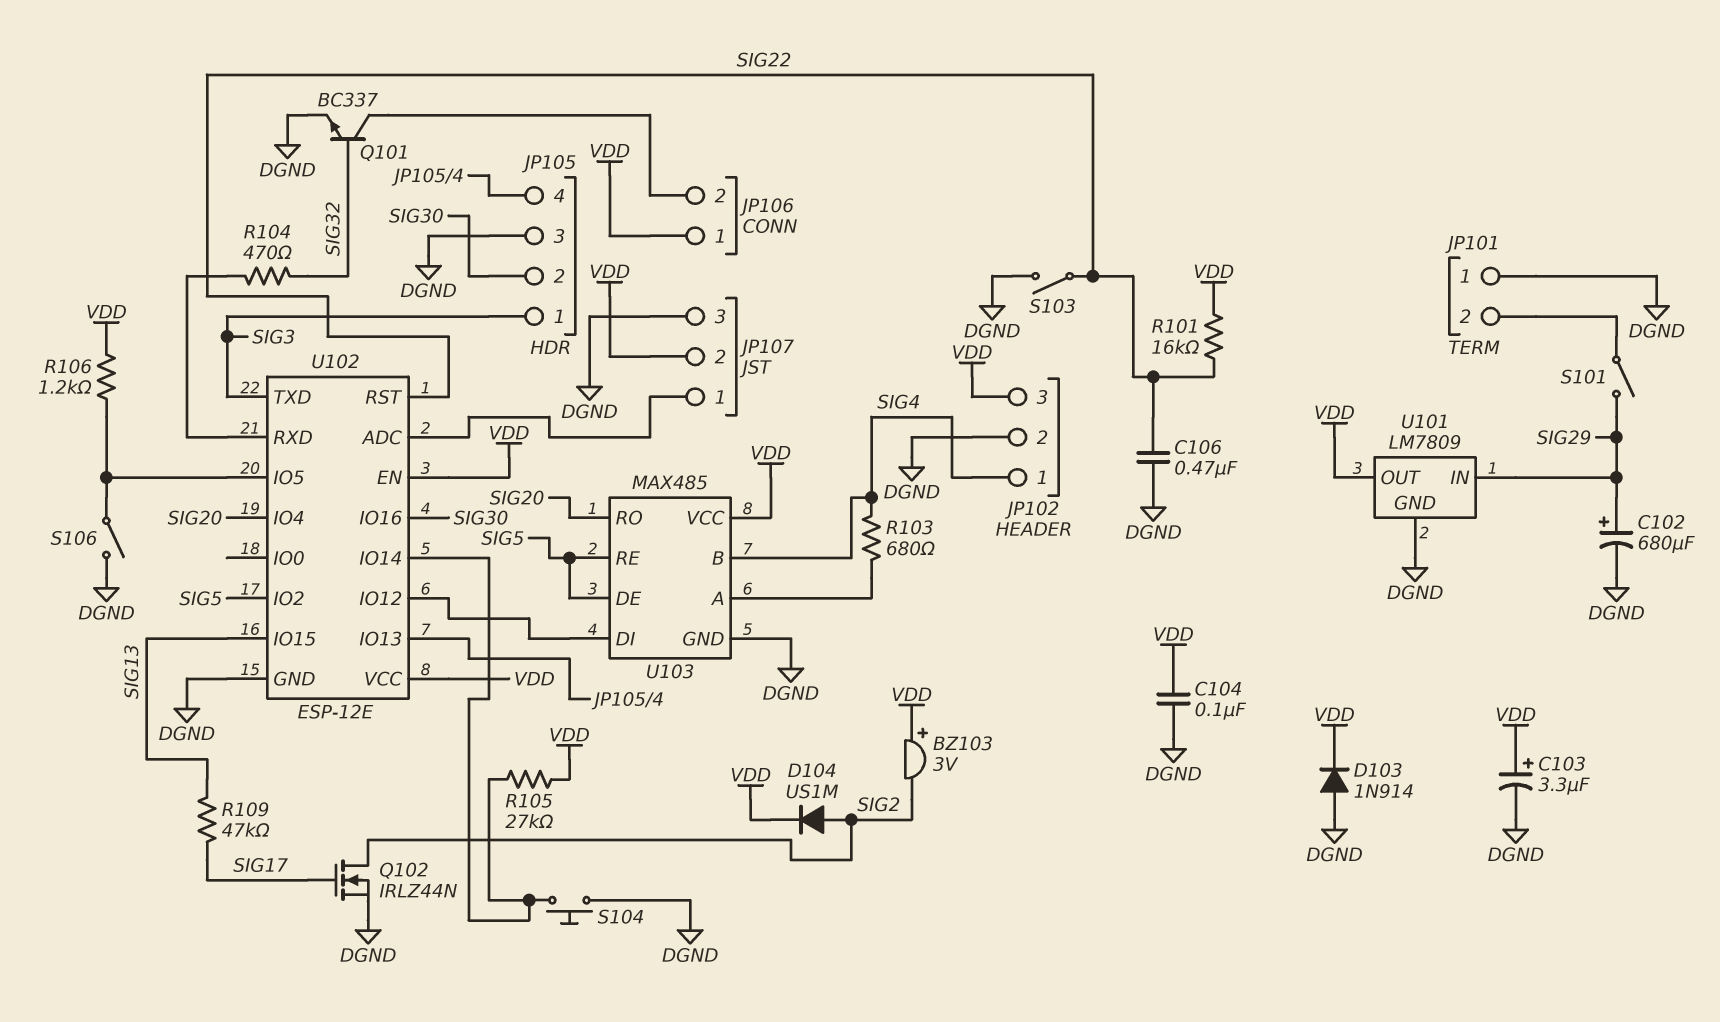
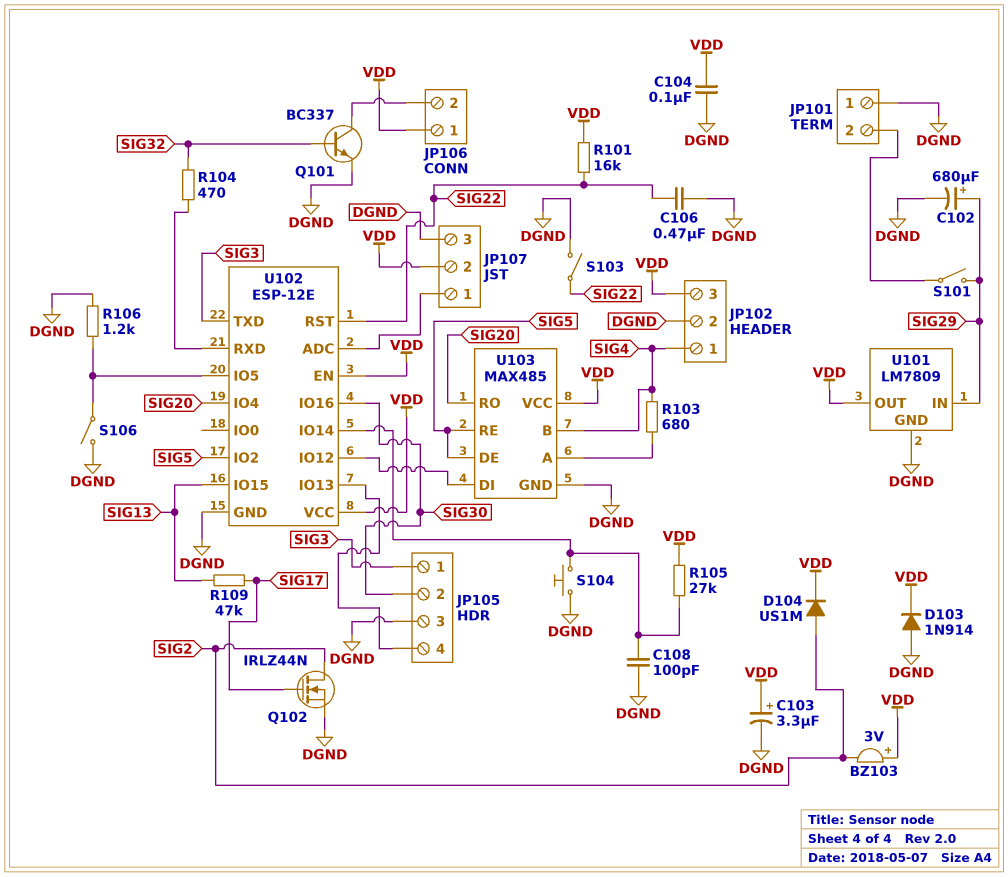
C108: none -> 100pF (DGND, U102/IO14)
R106: 1.2k (U102/IO5, VDD) -> 1.2k (DGND, U102/IO5)

